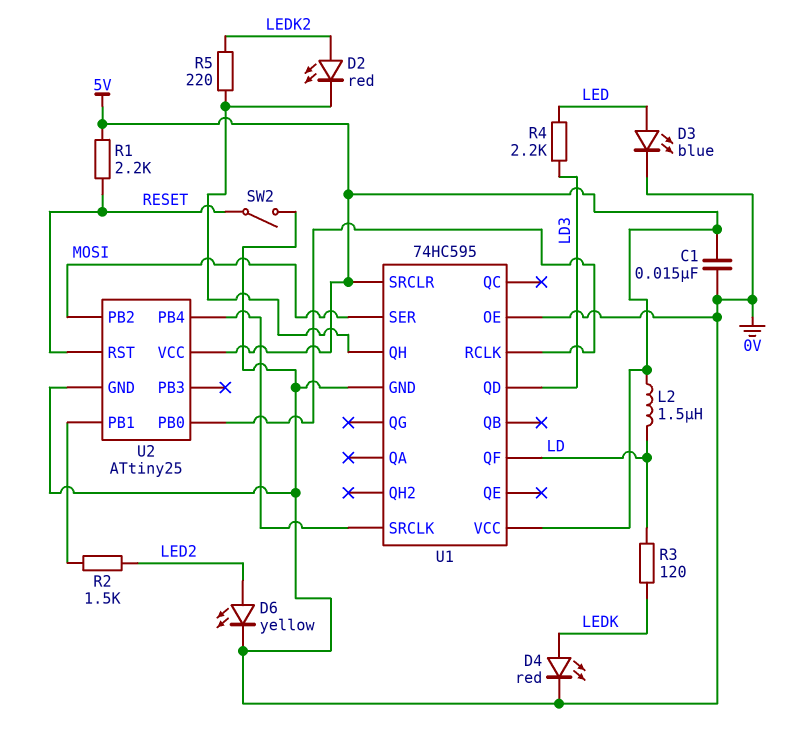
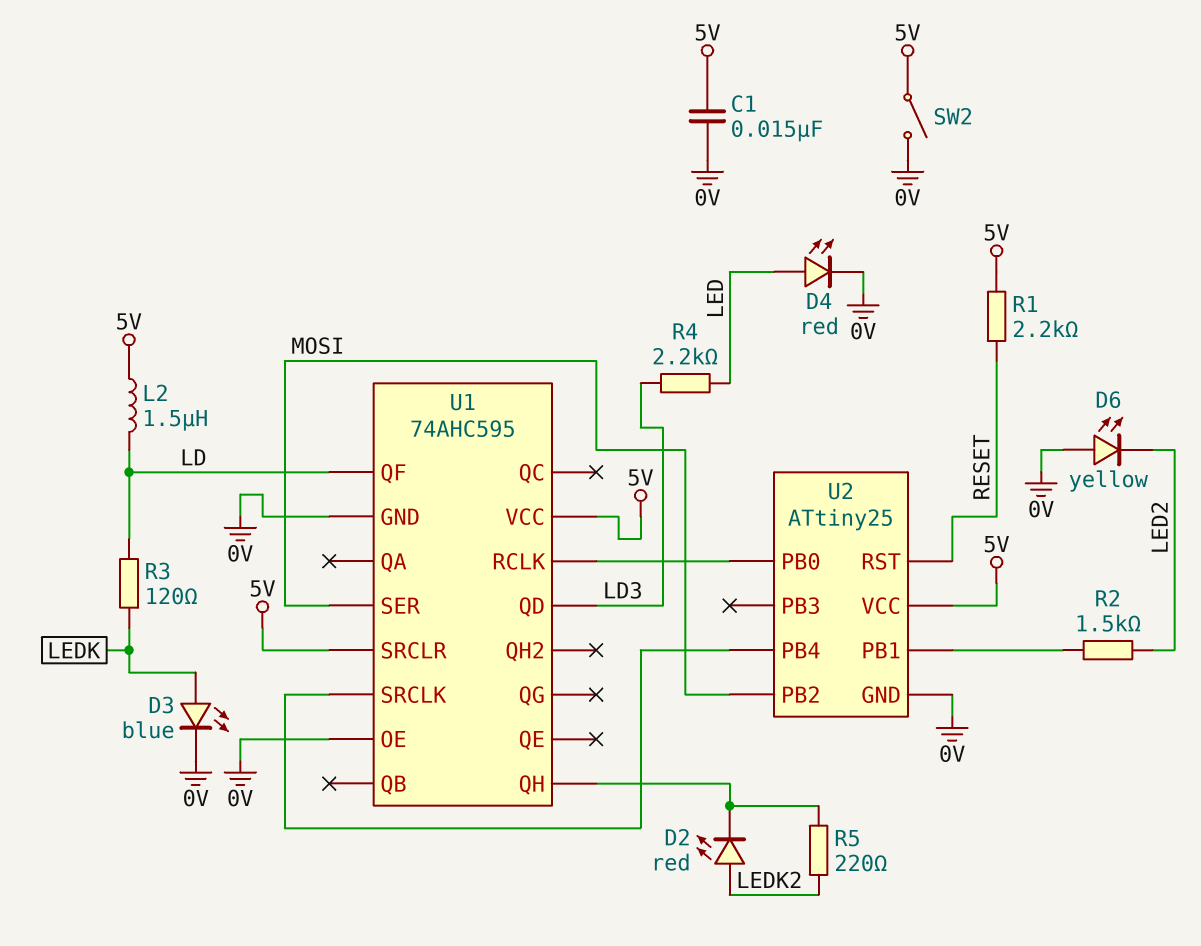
D3: LED blue (A LED, K 0V) -> LED blue (A LEDK, K 0V)
D4: LED red (A LEDK, K 0V) -> LED red (A LED, K 0V)
D6: LED yellow (A LED2, K 0V) -> LED yellow (A 0V, K LED2)
SW2: switch (0V, RESET) -> switch (0V, 5V)
U1: 74HC595 -> 74AHC595

